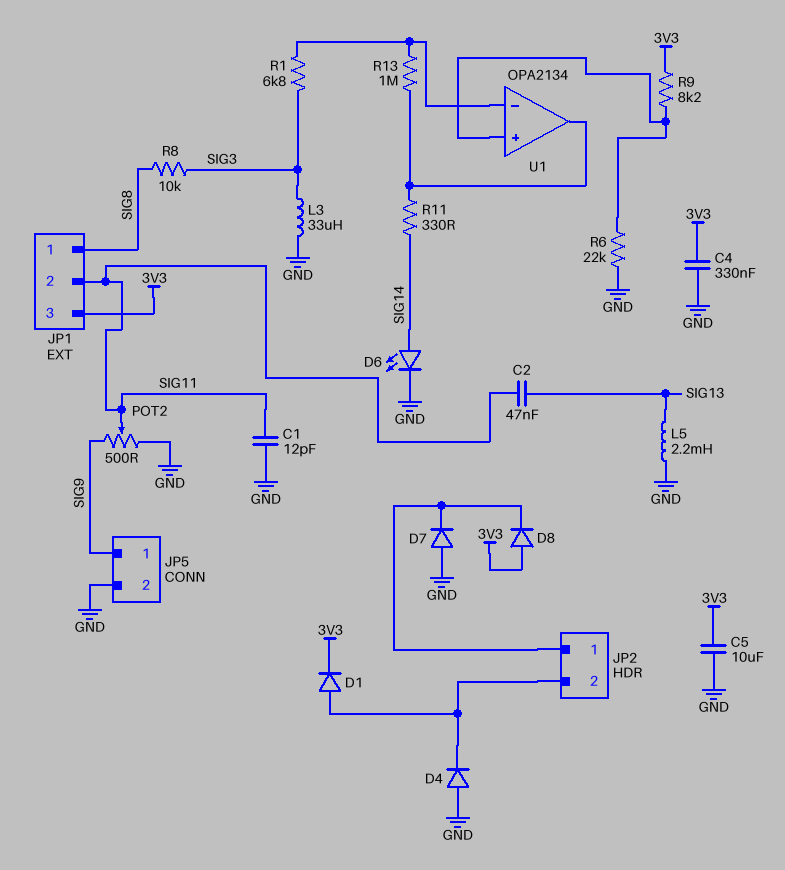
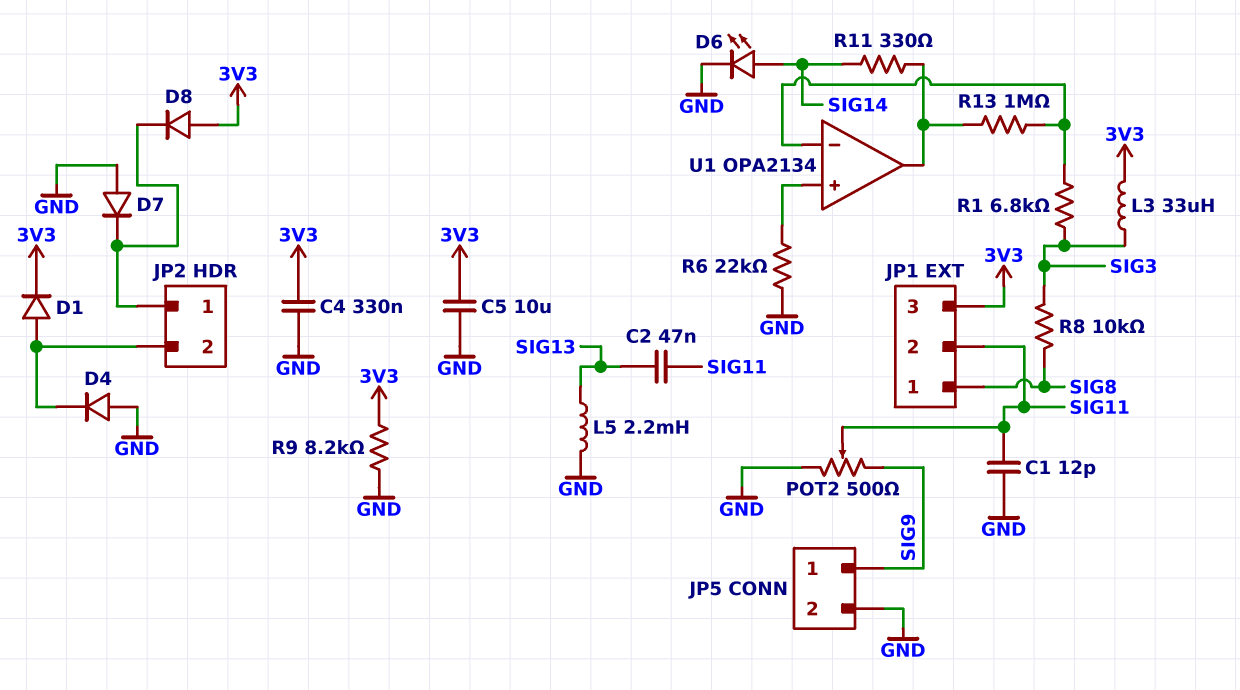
L3: 33uH (GND, SIG3) -> 33uH (3V3, SIG3)
R9: 8.2k (3V3, U1/in+) -> 8.2k (3V3, GND)

